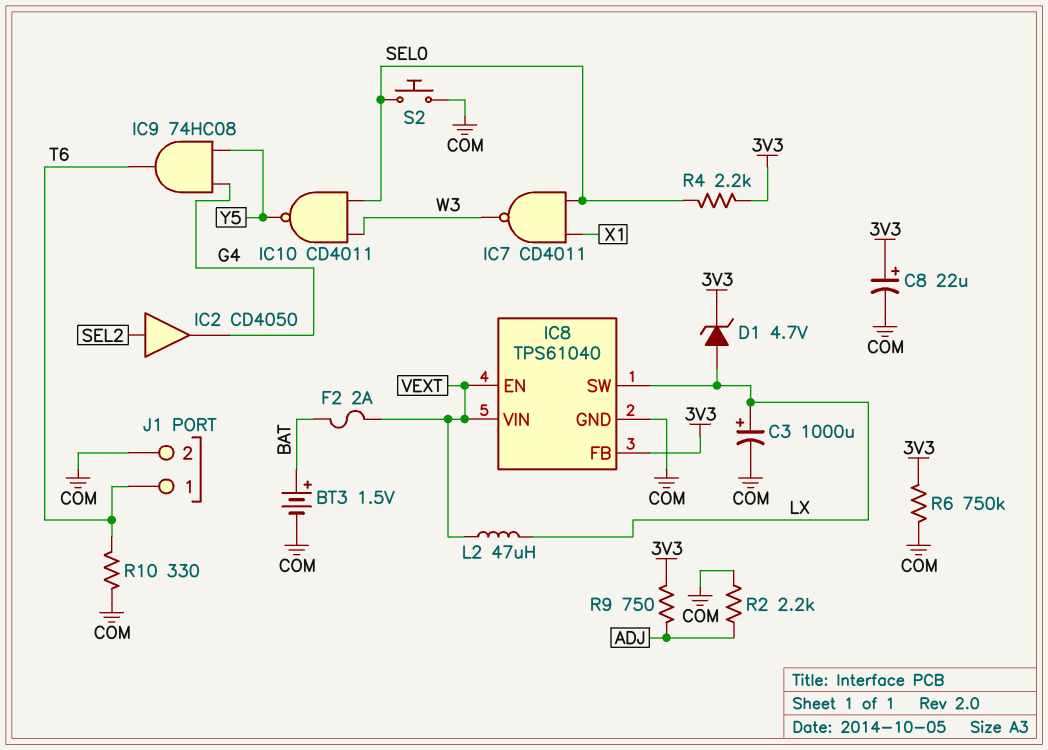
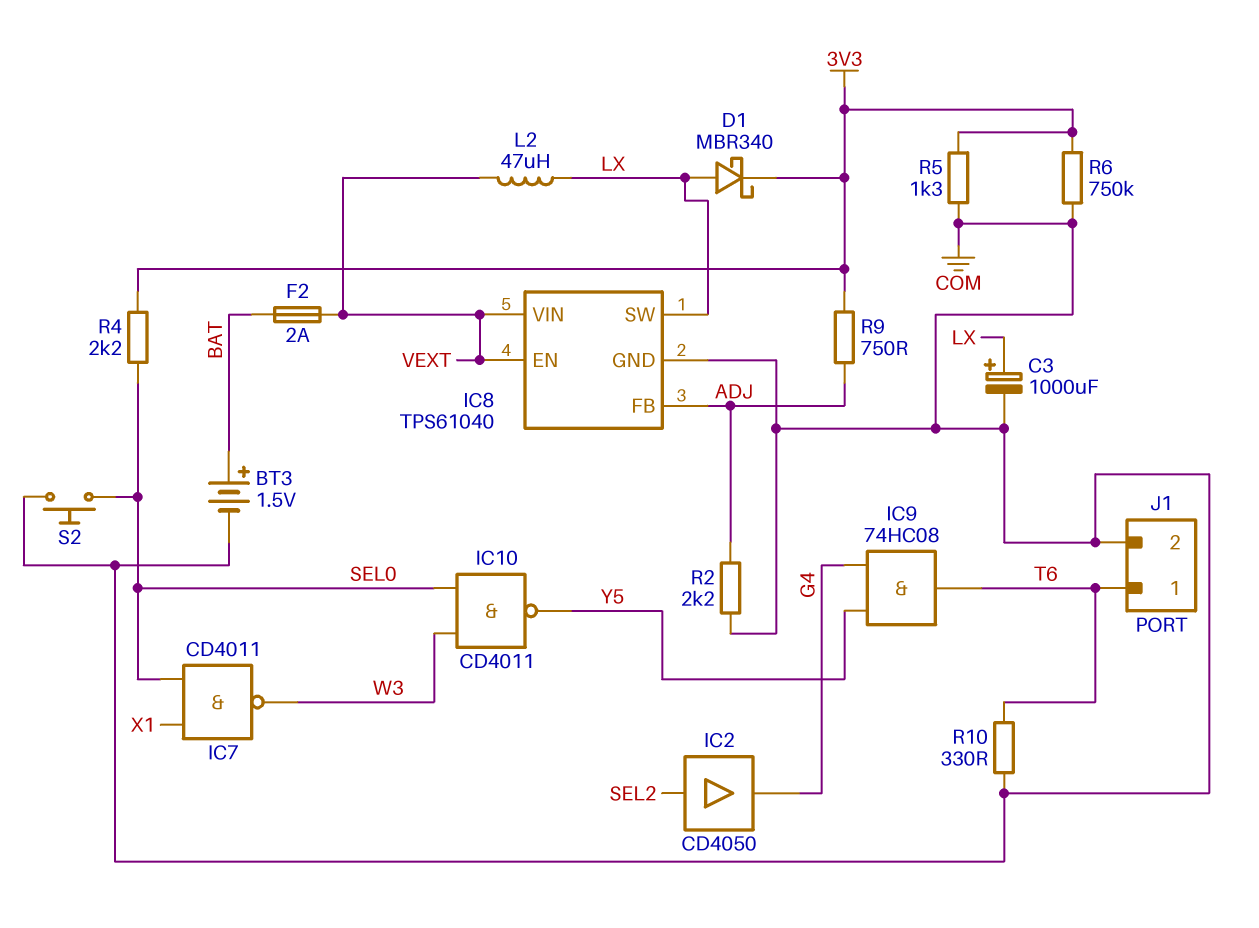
C8: 22uF (plus 3V3, minus COM) -> none
D1: zener 4.7V (A LX, K 3V3) -> schottky MBR340 (A LX, K 3V3)
IC8 pin FB: 3V3 -> ADJ
R5: none -> 1.3k (3V3, COM)

